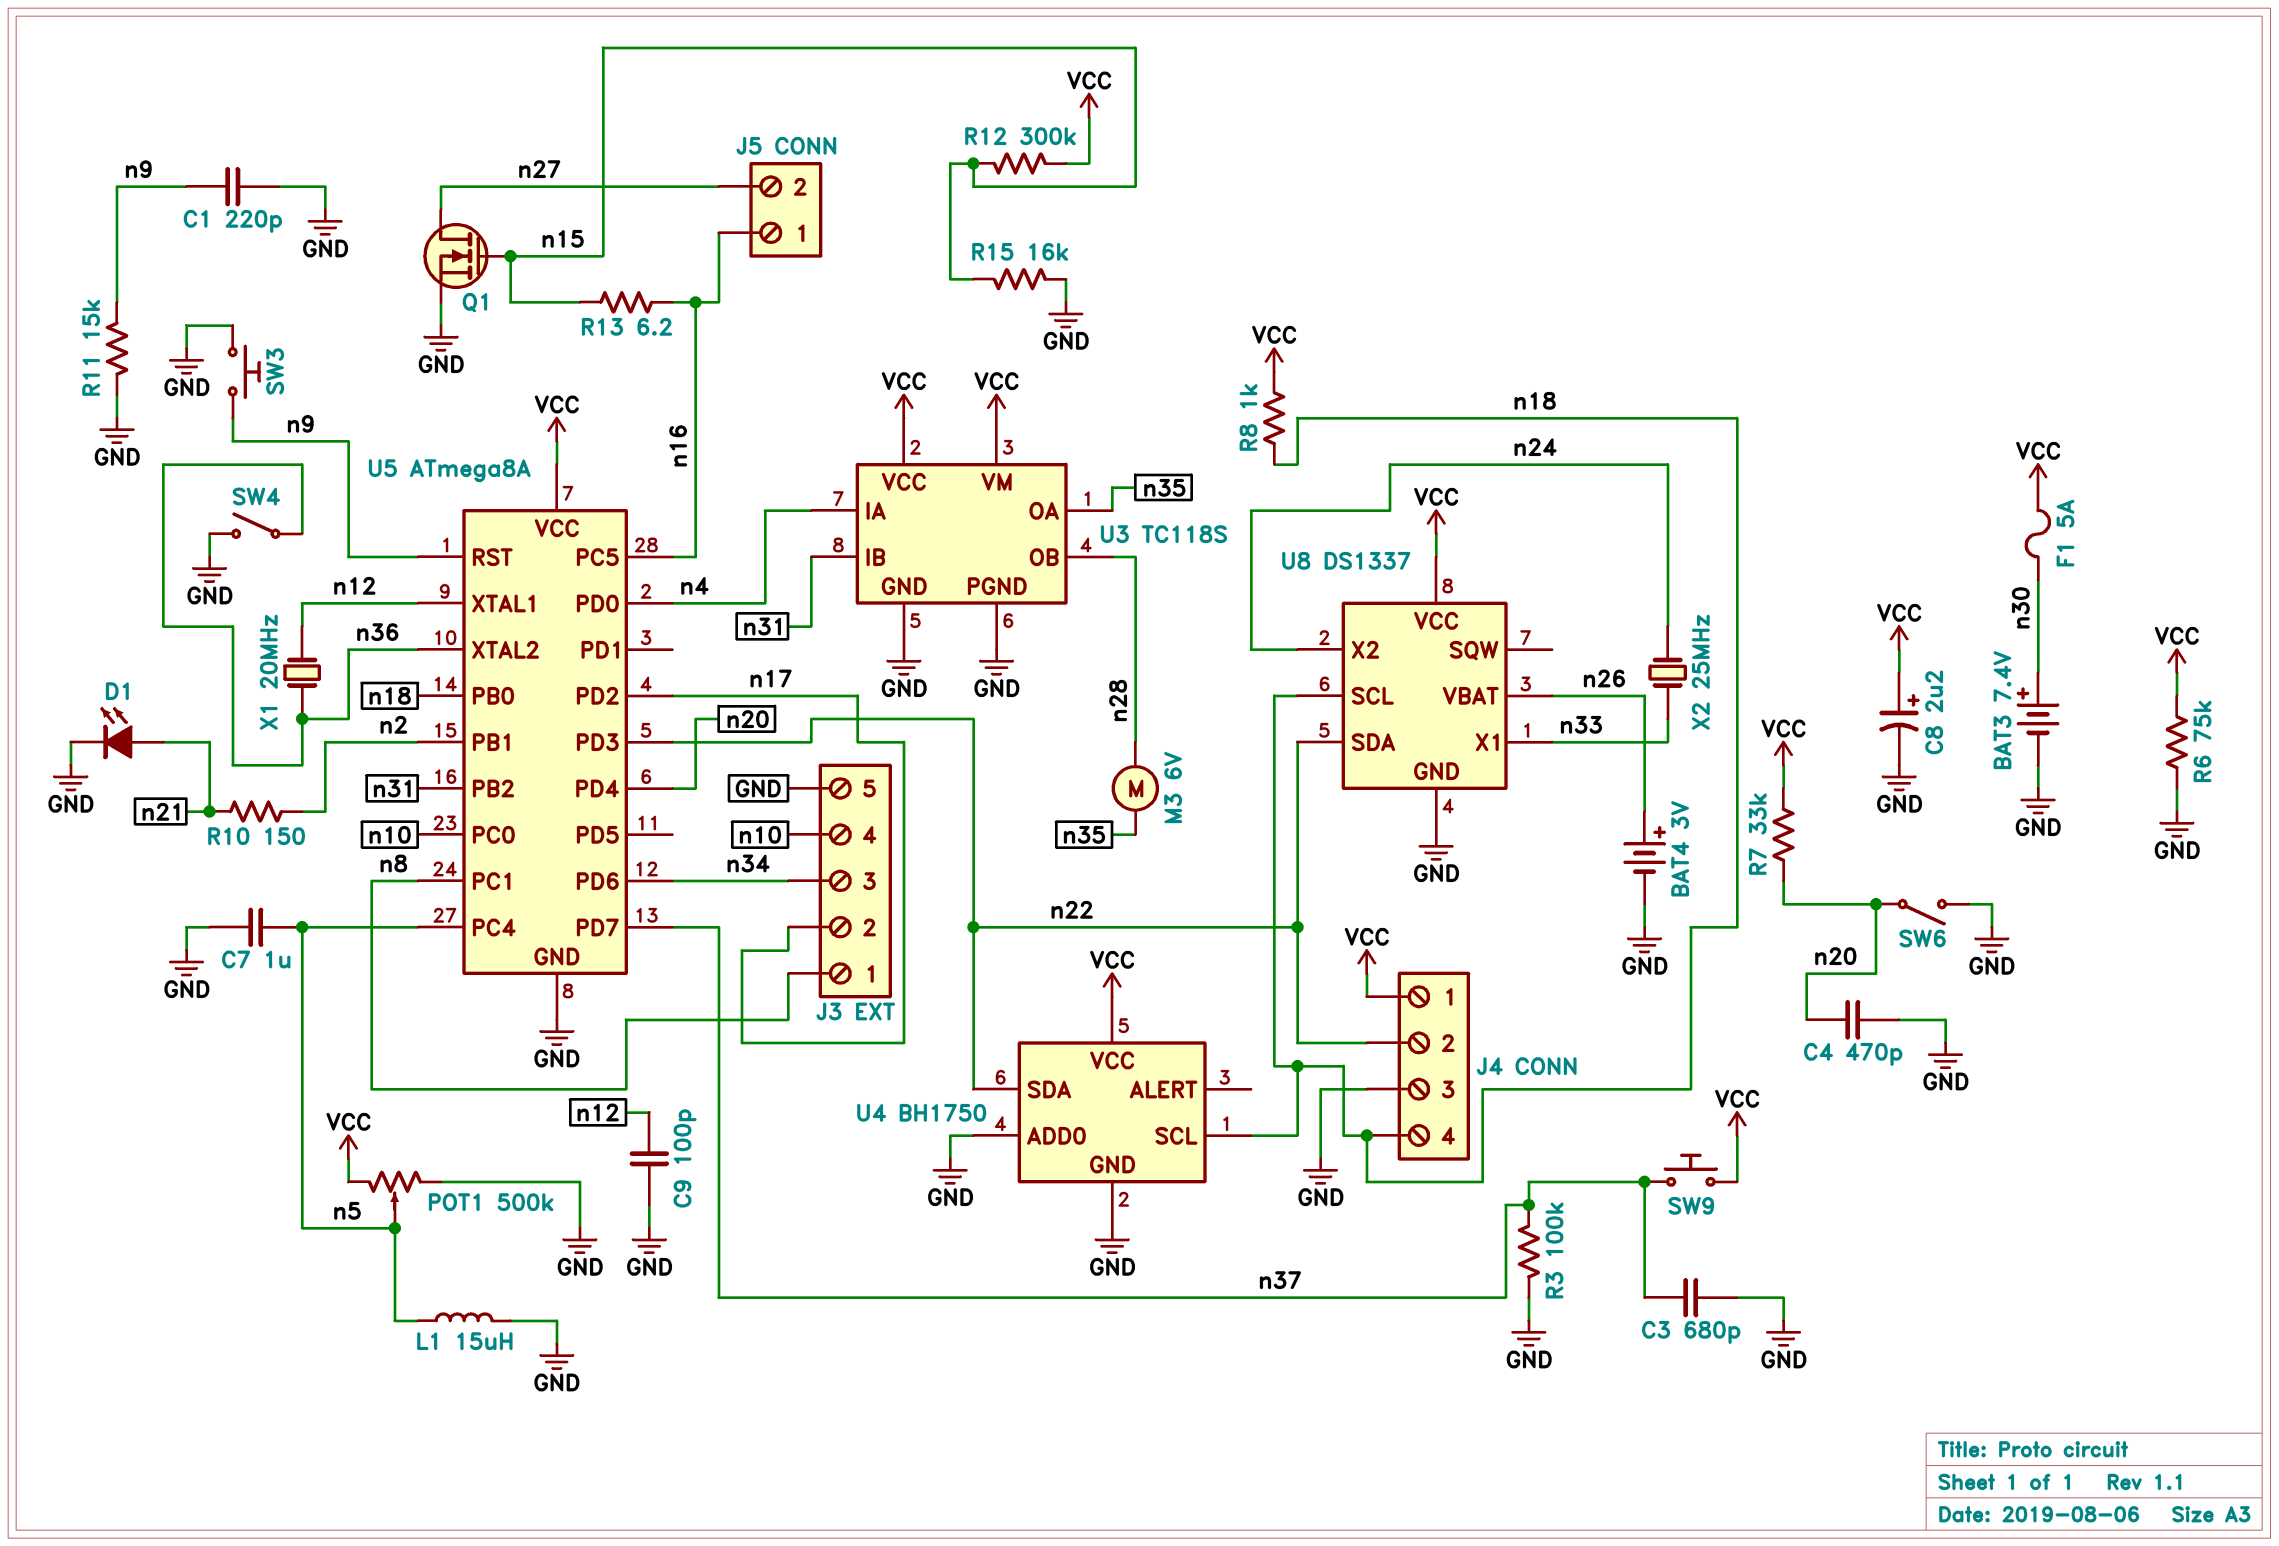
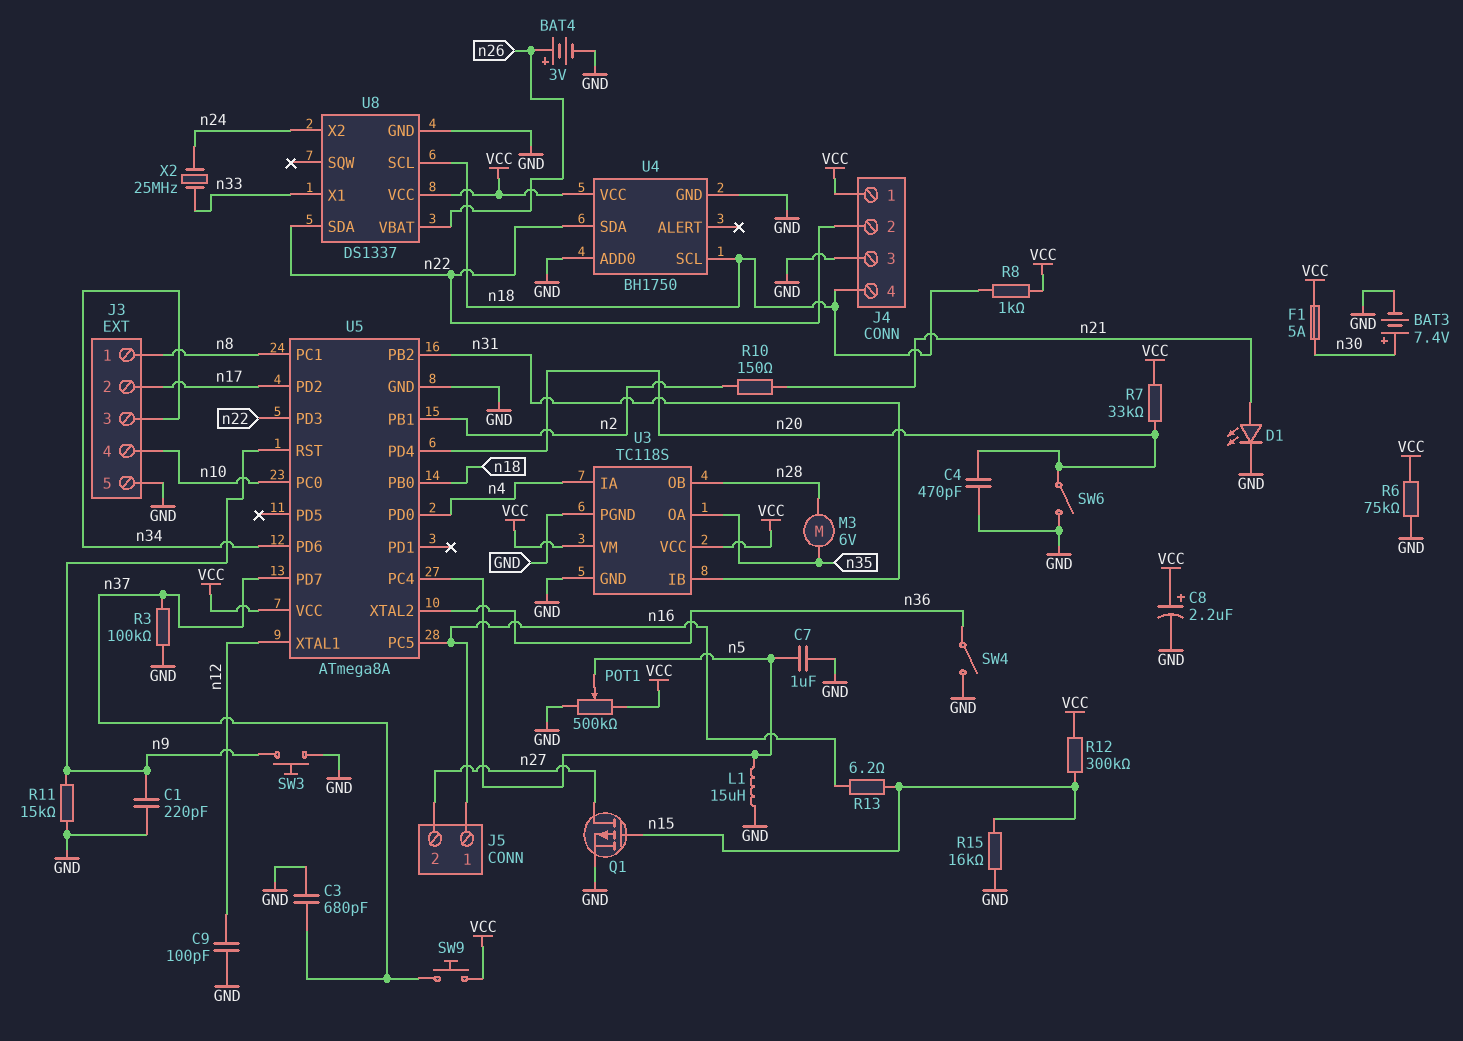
Q1: NMOS (G n15, D n27, S GND) -> PMOS (G n15, D n27, S GND)
X1: 20MHz (n12, n36) -> none

